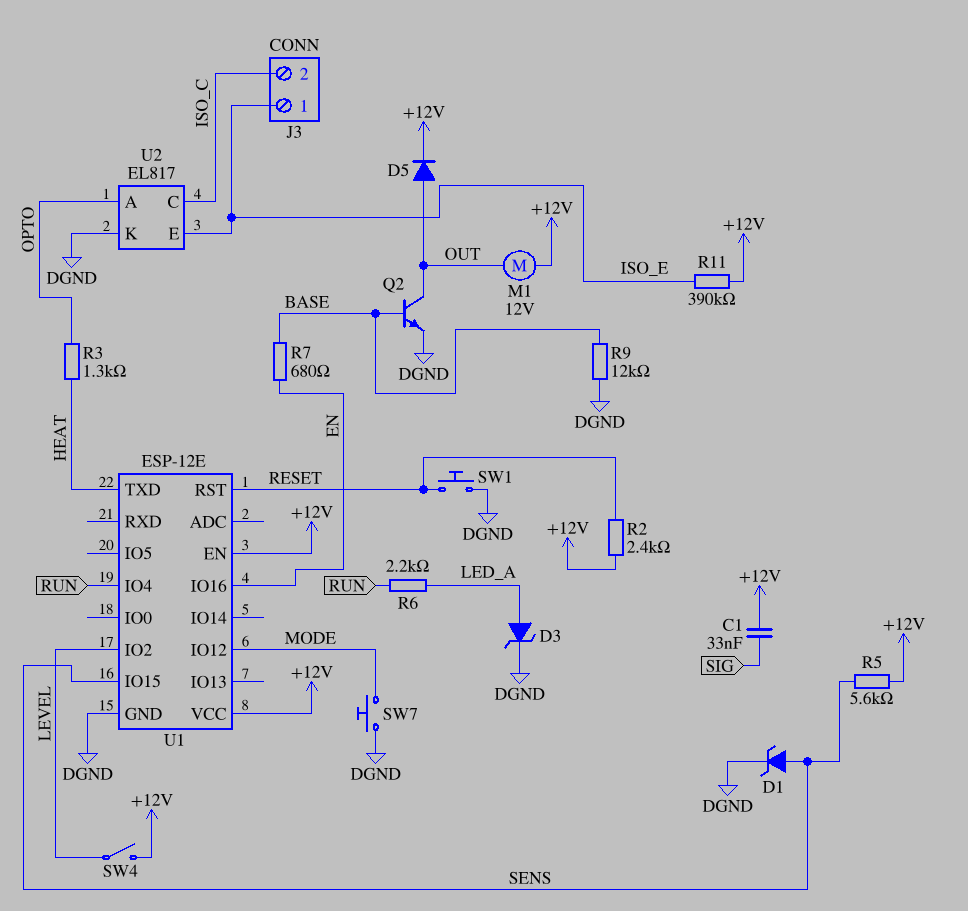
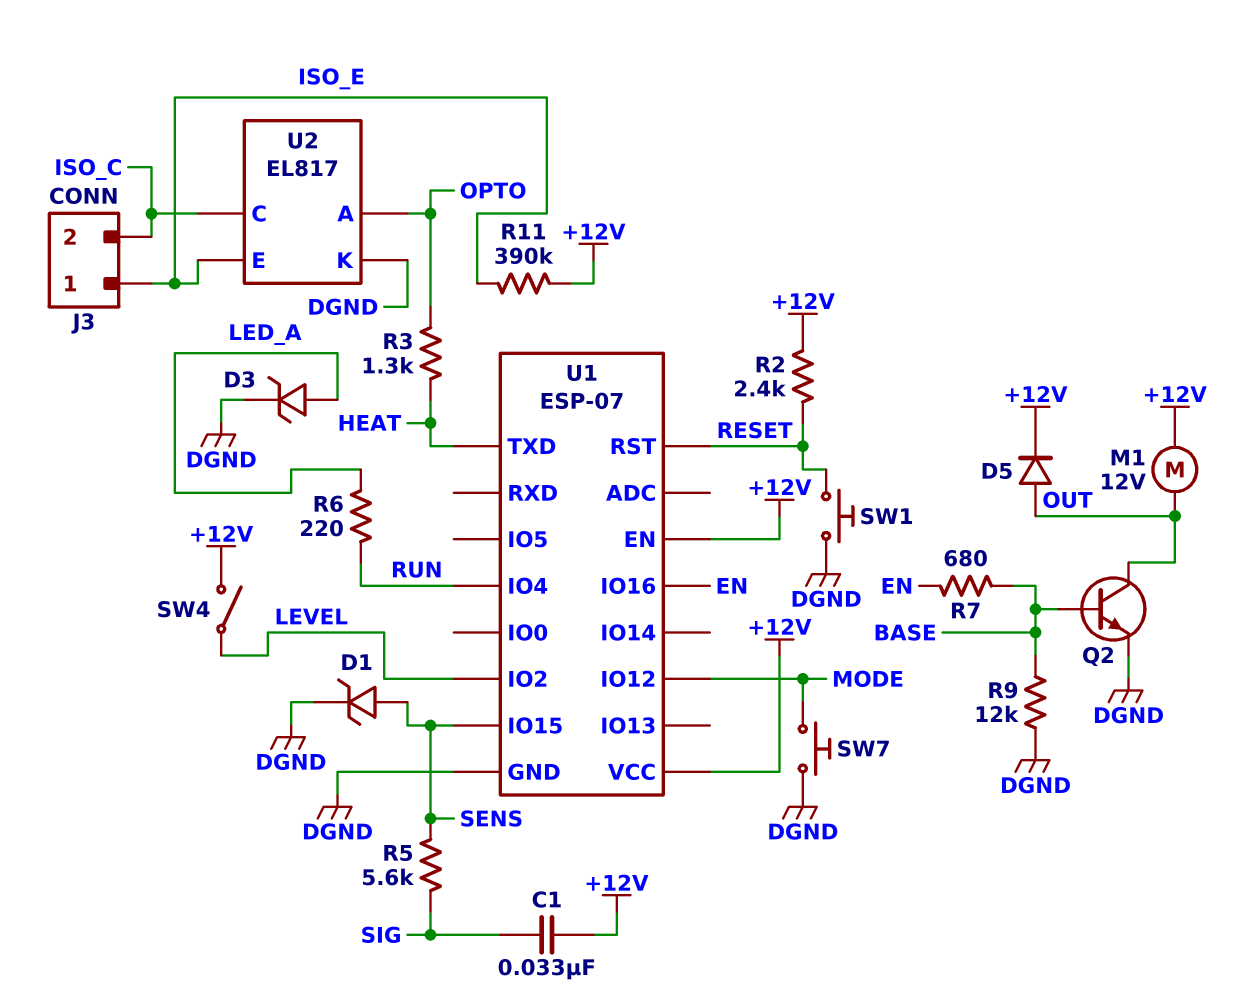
R5: 5.6k (+12V, SENS) -> 5.6k (SENS, SIG)
R6: 2.2k (LED_A, RUN) -> 220 (LED_A, RUN)
U1: ESP-12E -> ESP-07

